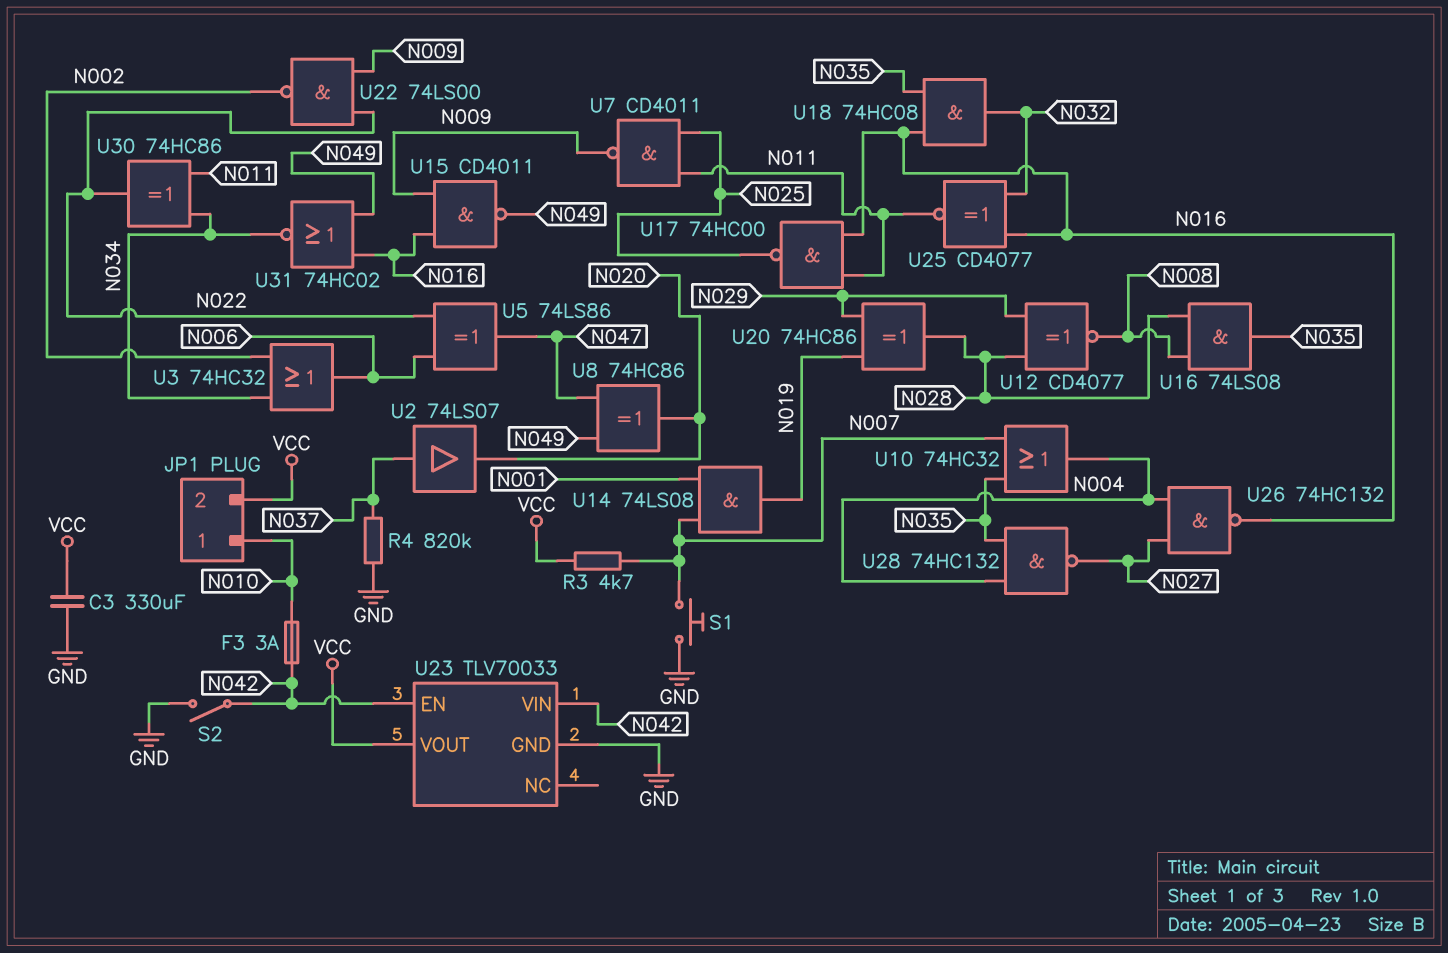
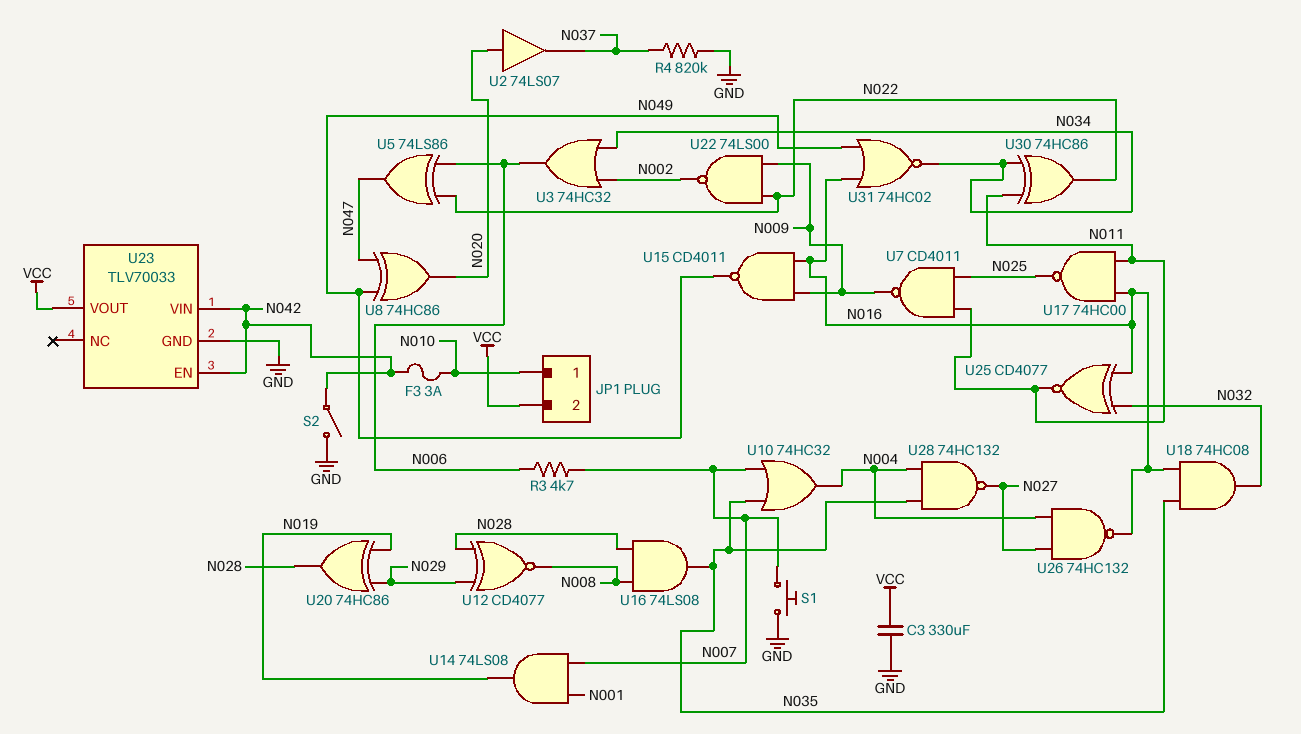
R3: 4.7k (N007, VCC) -> 4.7k (N006, N007)
U2: buffer 74LS07 (in N037, out N020) -> buffer 74LS07 (in N020, out N037)

